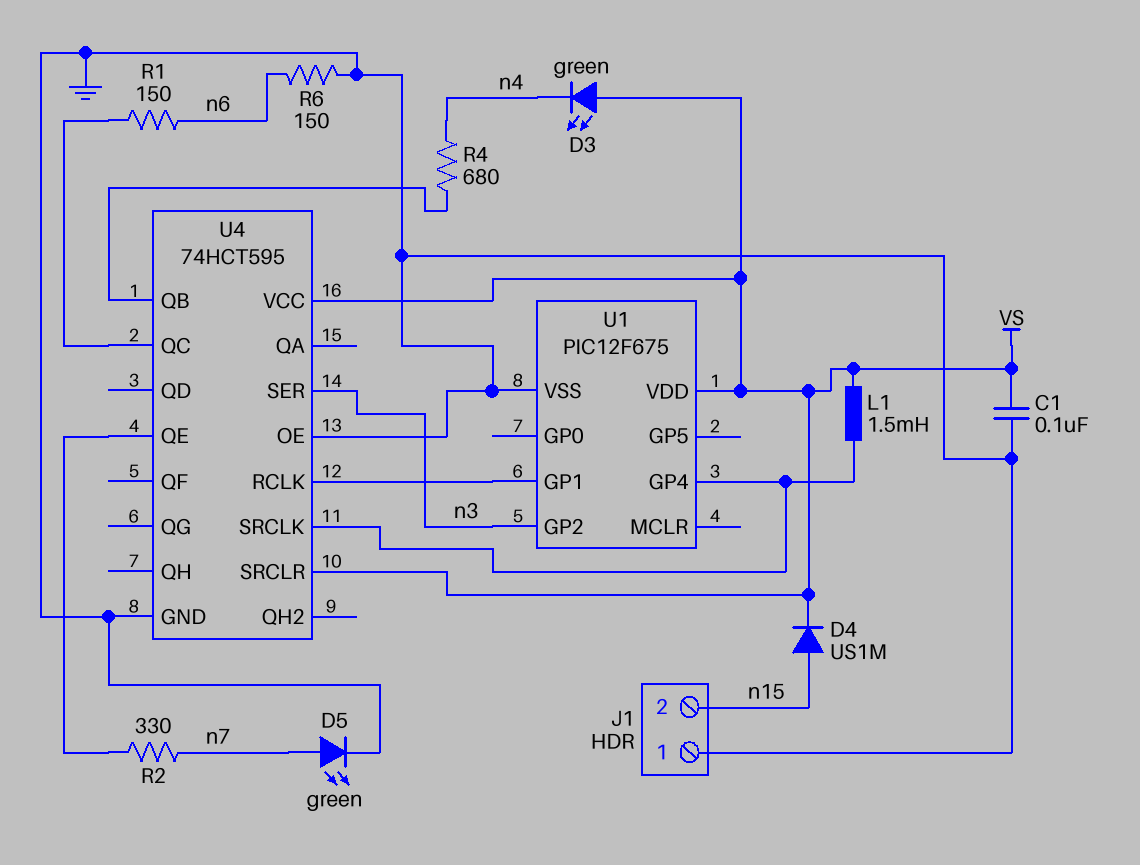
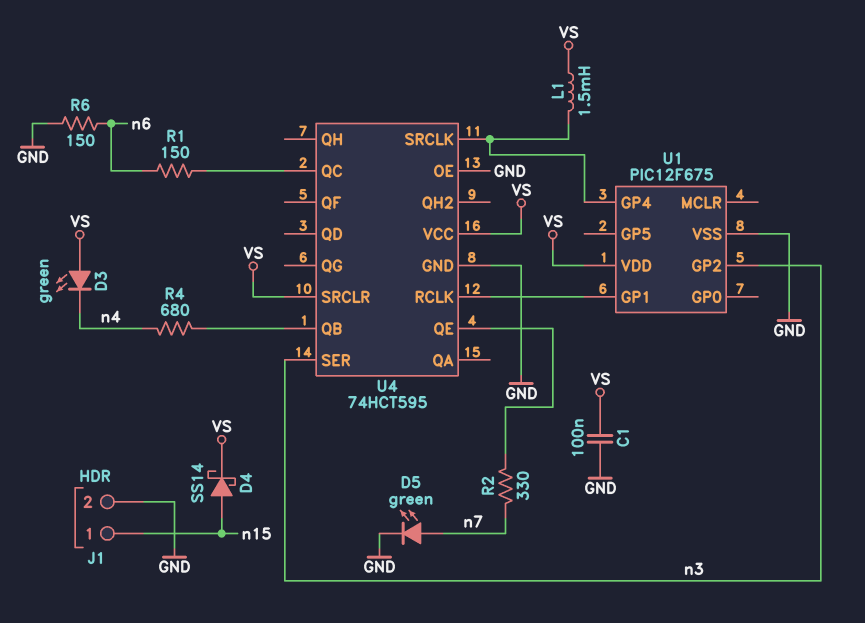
D4: diode US1M (A n15, K VS) -> schottky SS14 (A n15, K VS)
J1 pin 1: GND -> n15
J1 pin 2: n15 -> GND

